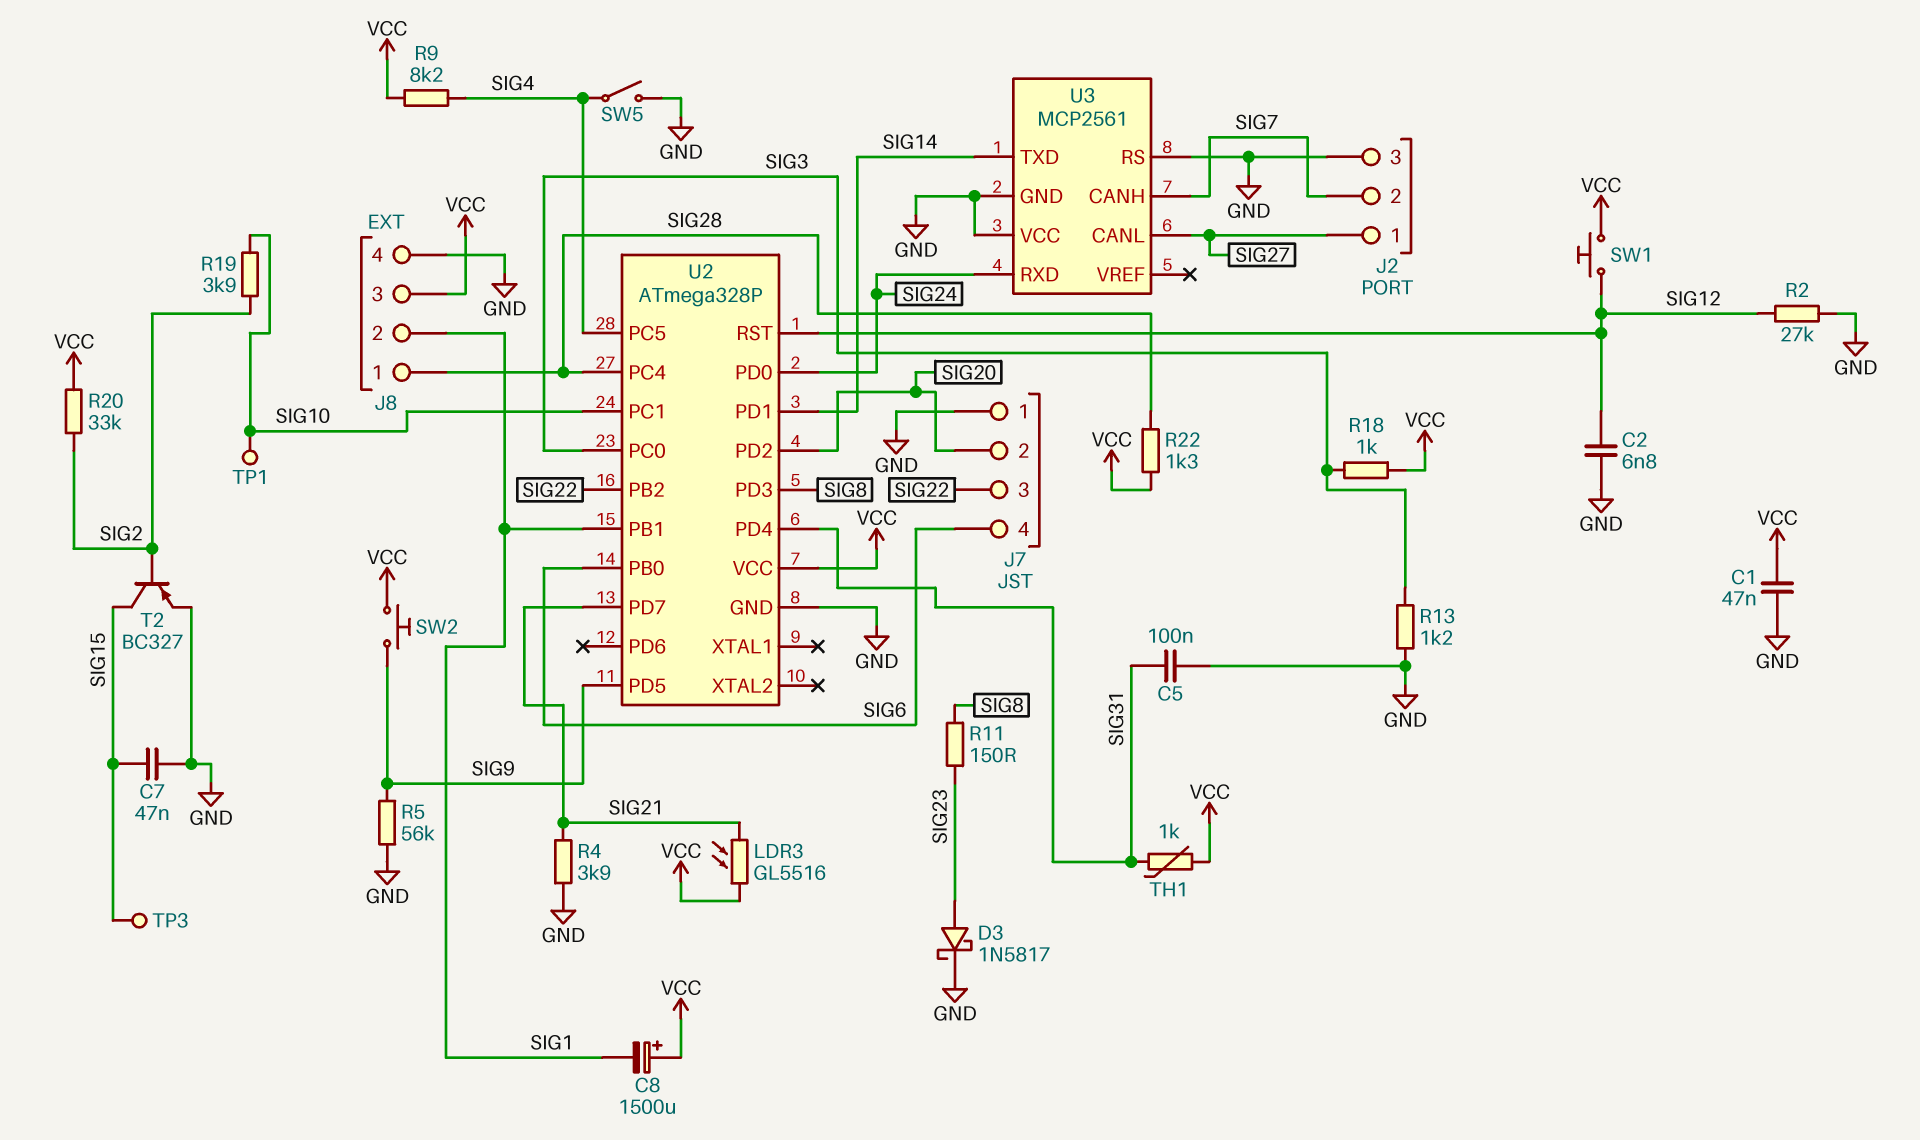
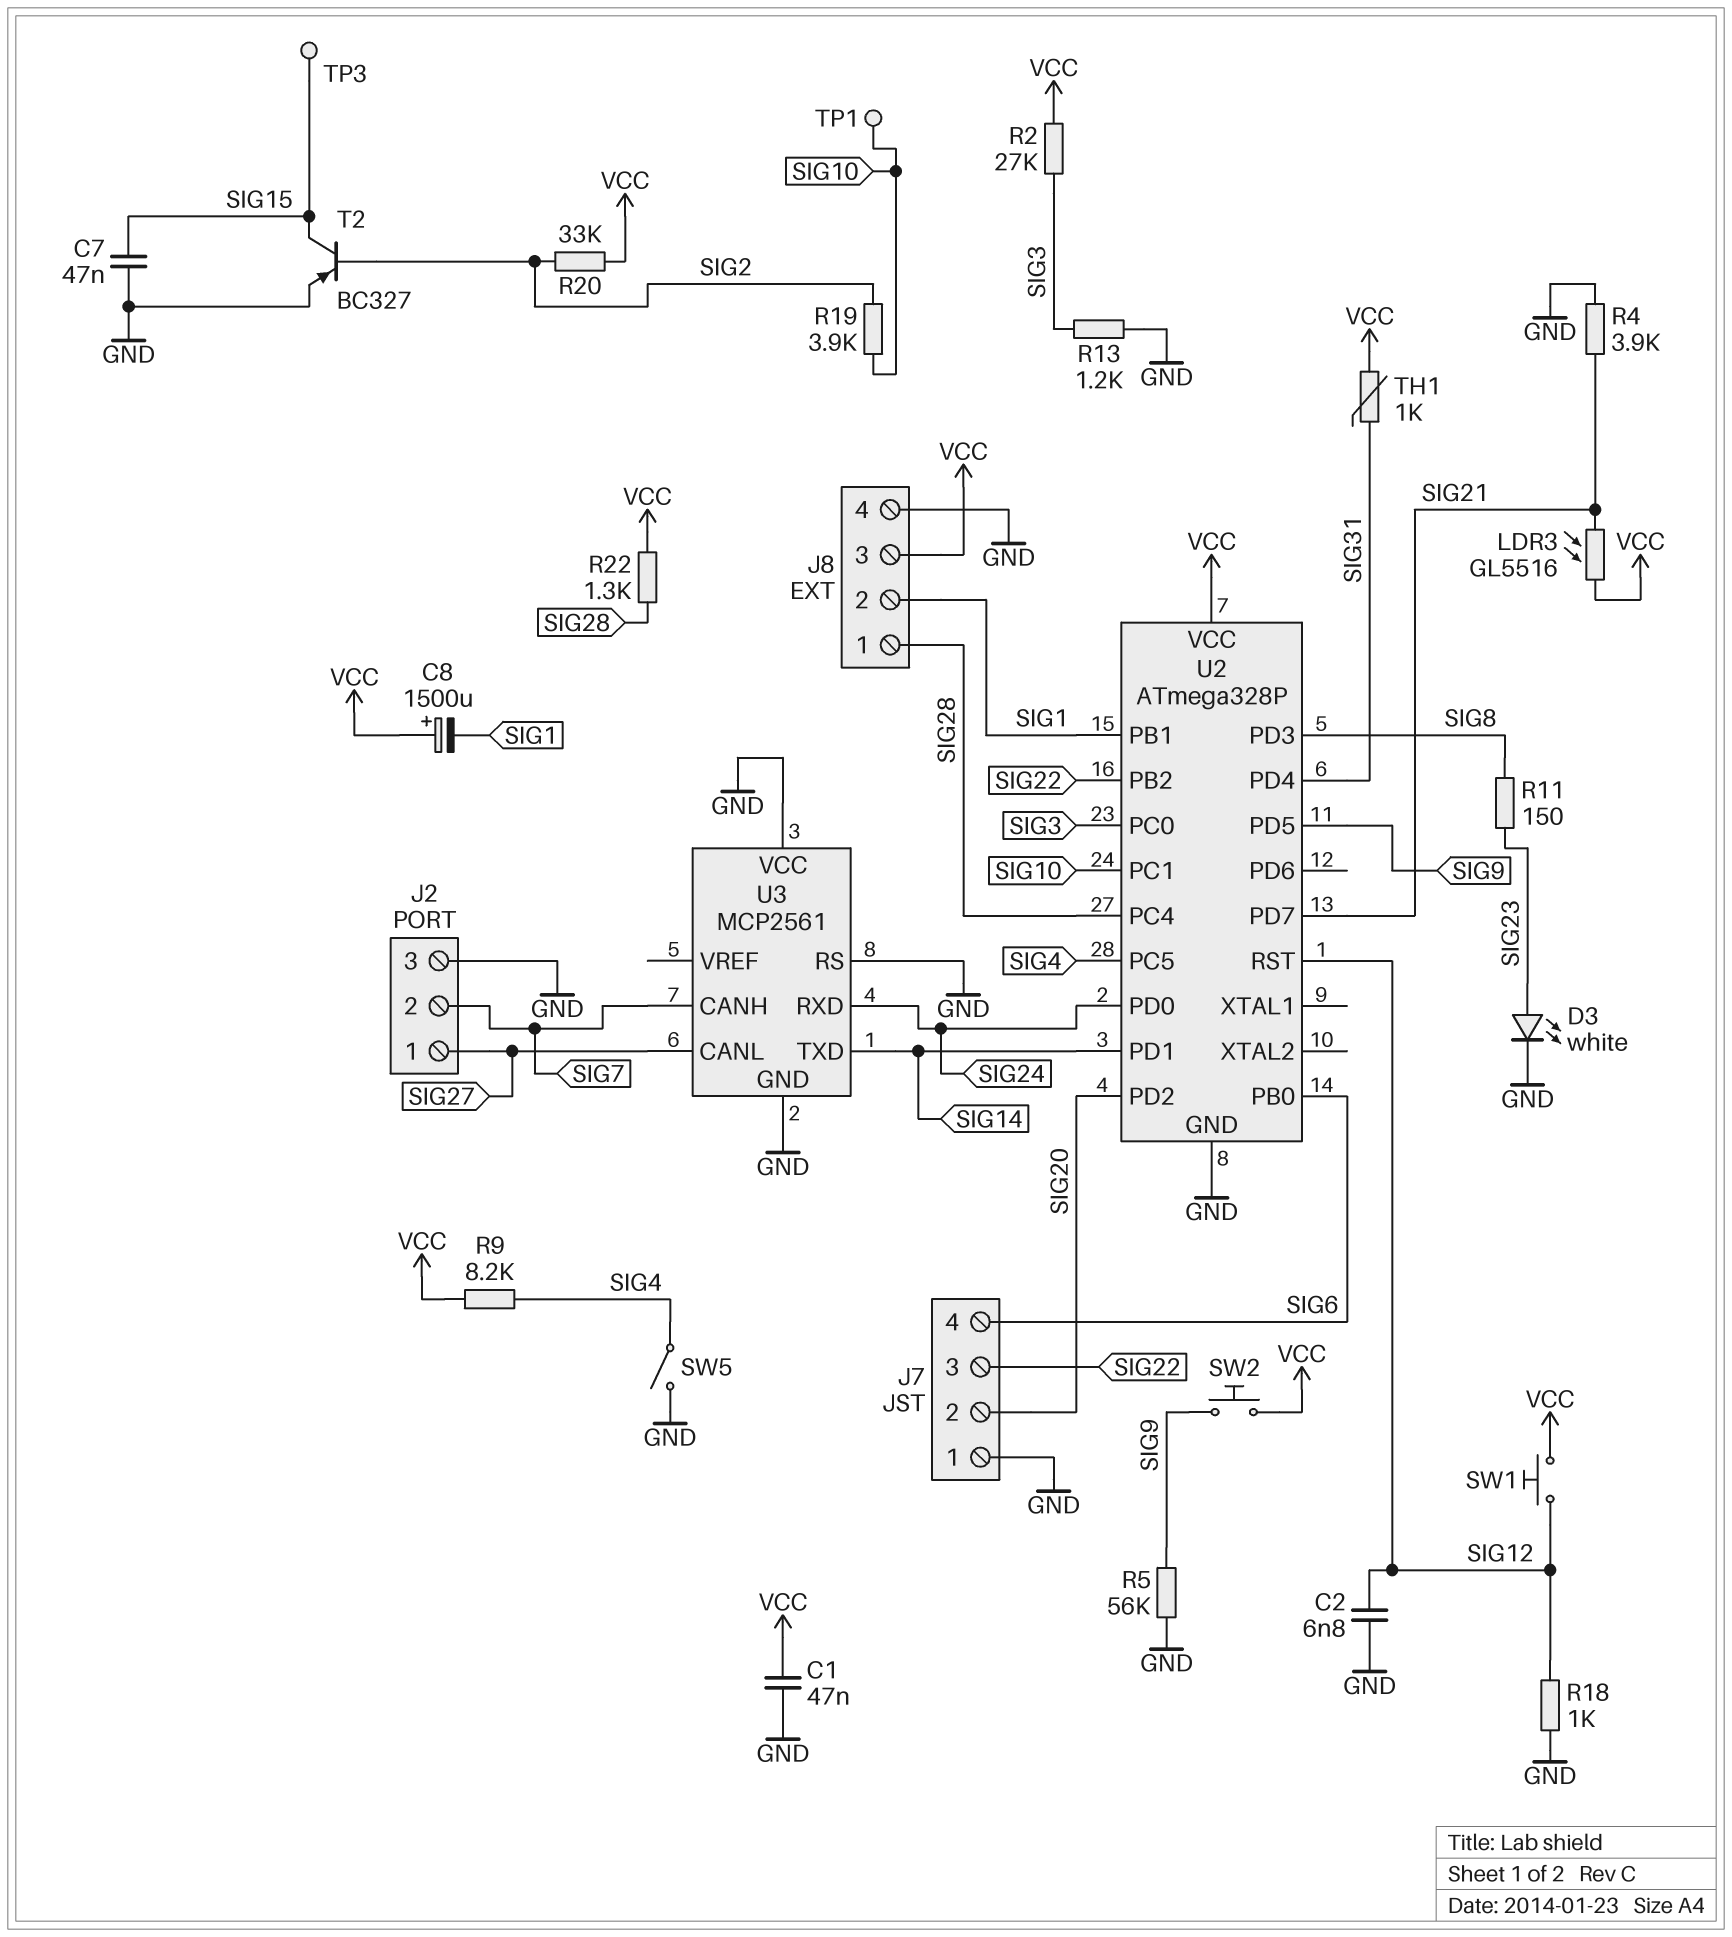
C5: 100nF (GND, SIG31) -> none
D3: schottky 1N5817 (A SIG23, K GND) -> LED white (A SIG23, K GND)
R2: 27k (GND, SIG12) -> 27k (SIG3, VCC)
R18: 1k (SIG3, VCC) -> 1k (GND, SIG12)

